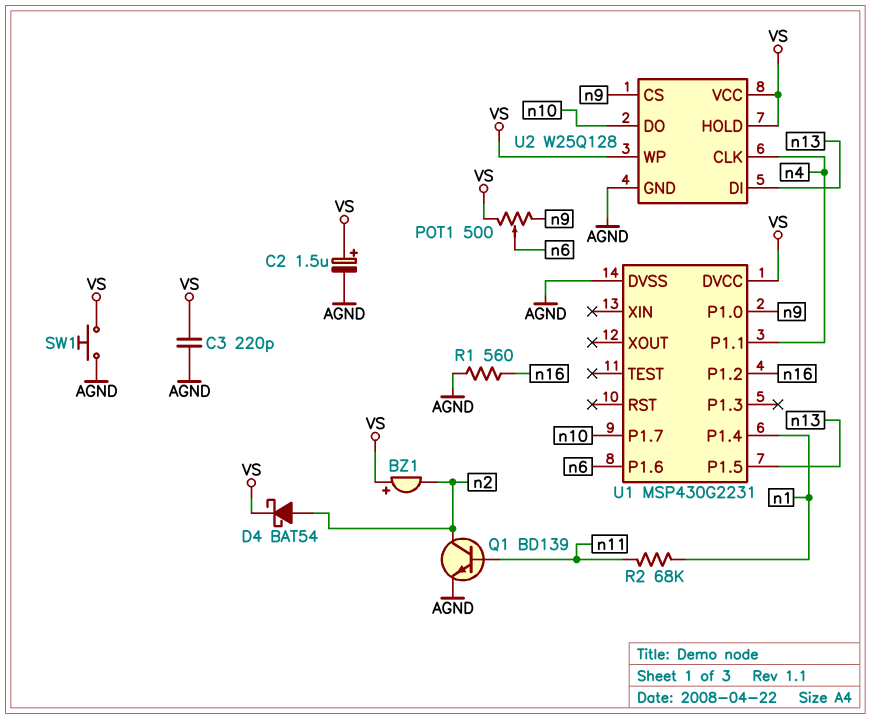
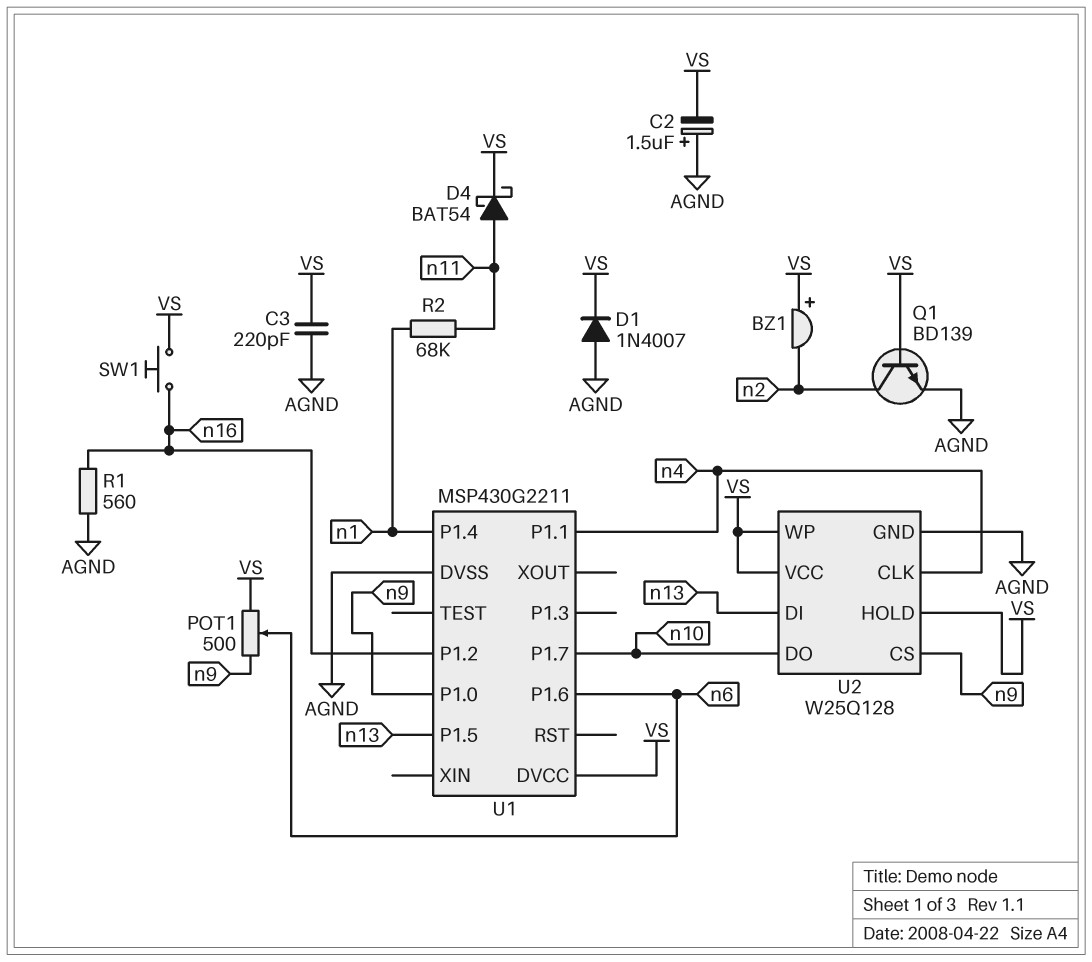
C2: 1.5uF (plus VS, minus AGND) -> 1.5uF (plus AGND, minus VS)
D1: none -> diode 1N4007 (A AGND, K VS)
D4: schottky BAT54 (A n2, K VS) -> schottky BAT54 (A n11, K VS)
Q1: NPN BD139 (B n11, C n2, E AGND) -> NPN BD139 (B VS, C n2, E AGND)
SW1: button (AGND, VS) -> button (VS, n16)
U1: MSP430G2231 -> MSP430G2211

